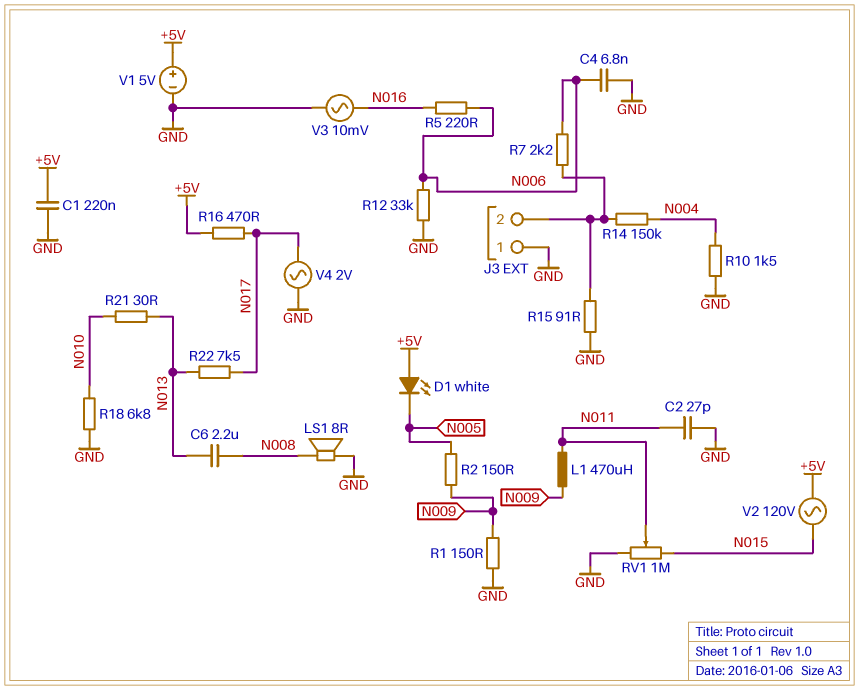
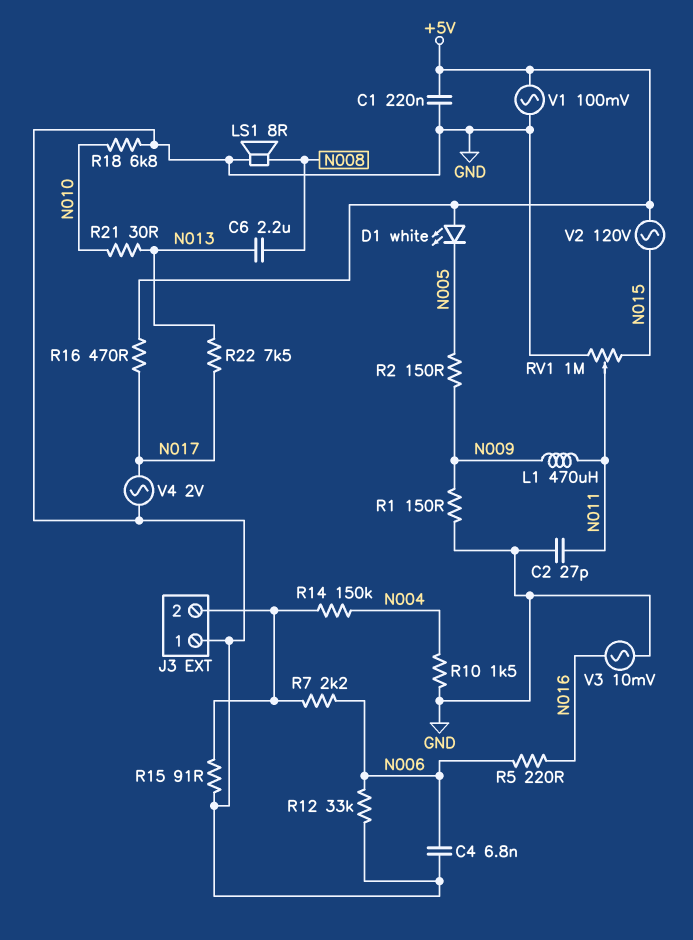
V1: 5V (plus +5V, minus GND) -> AC 100mV (+5V, GND)

